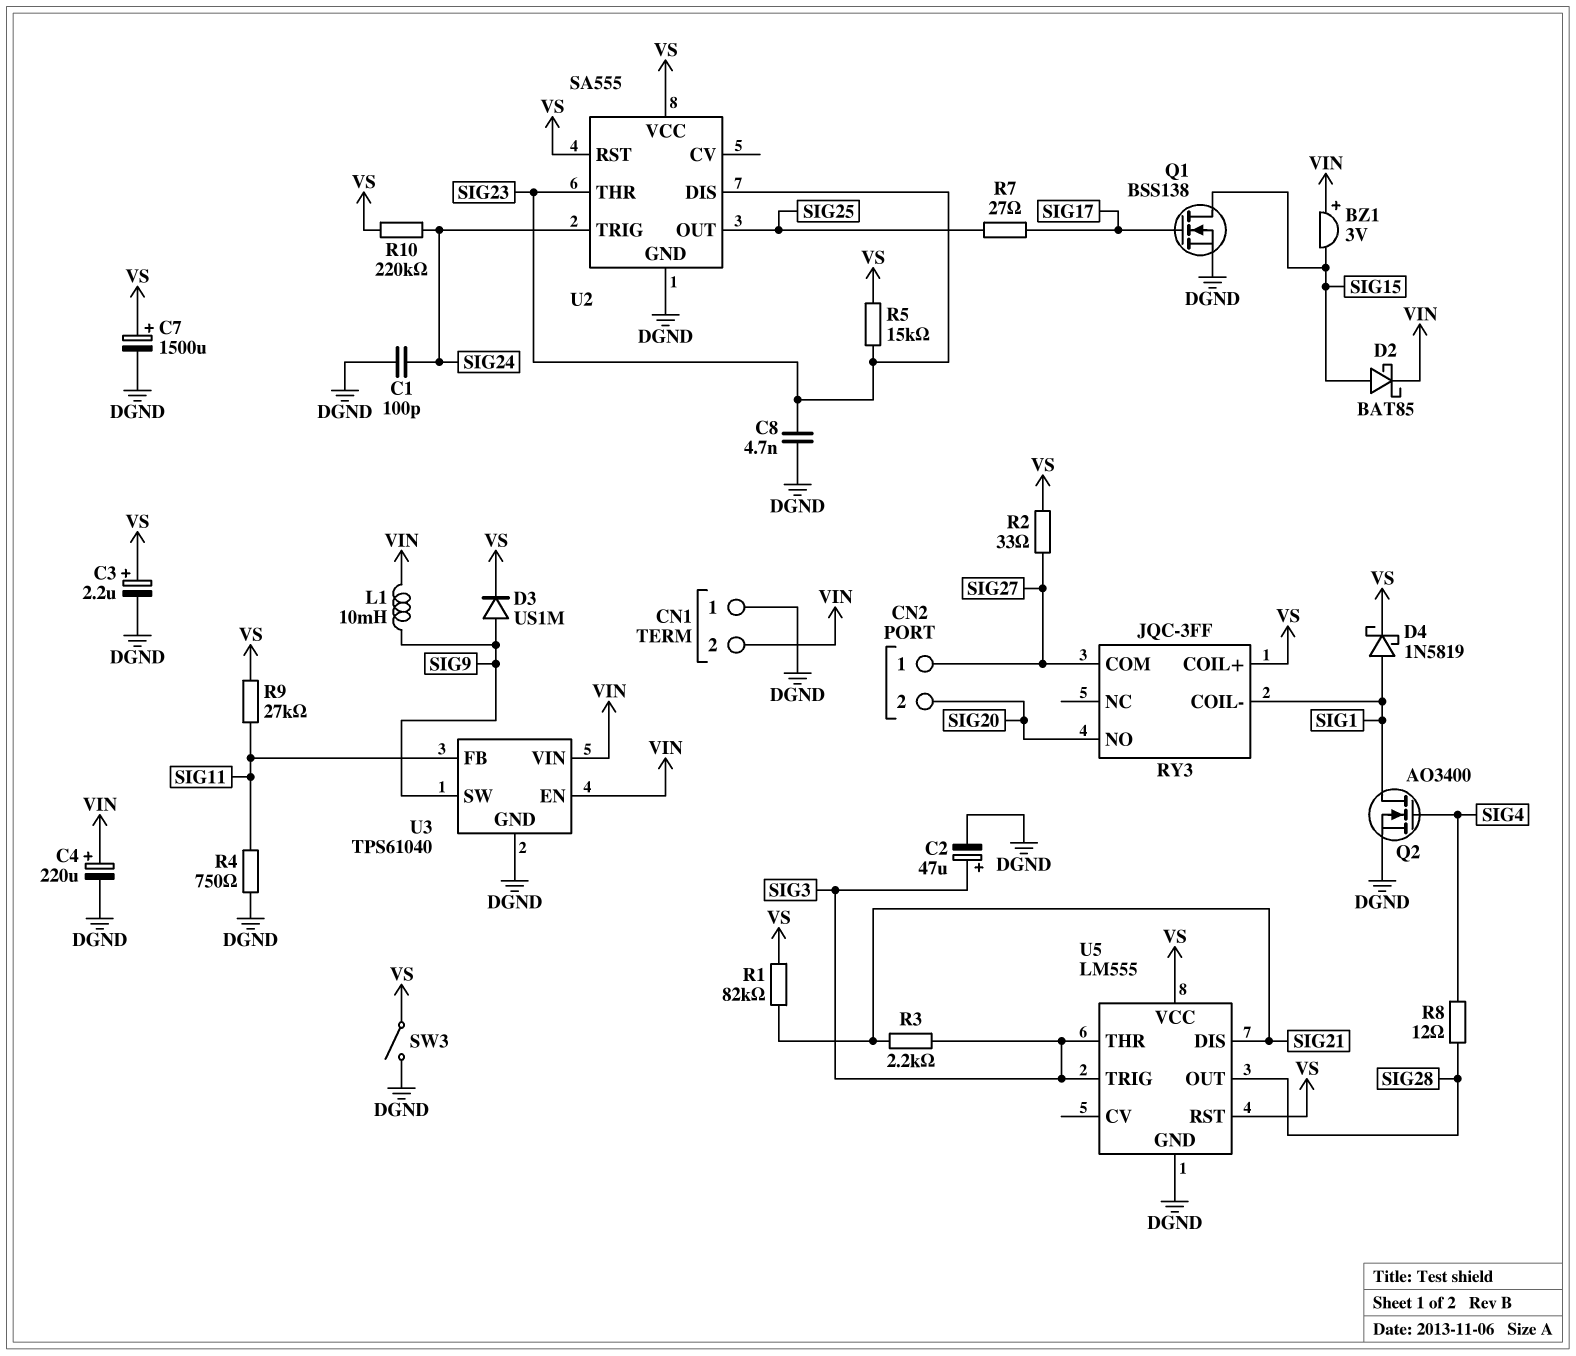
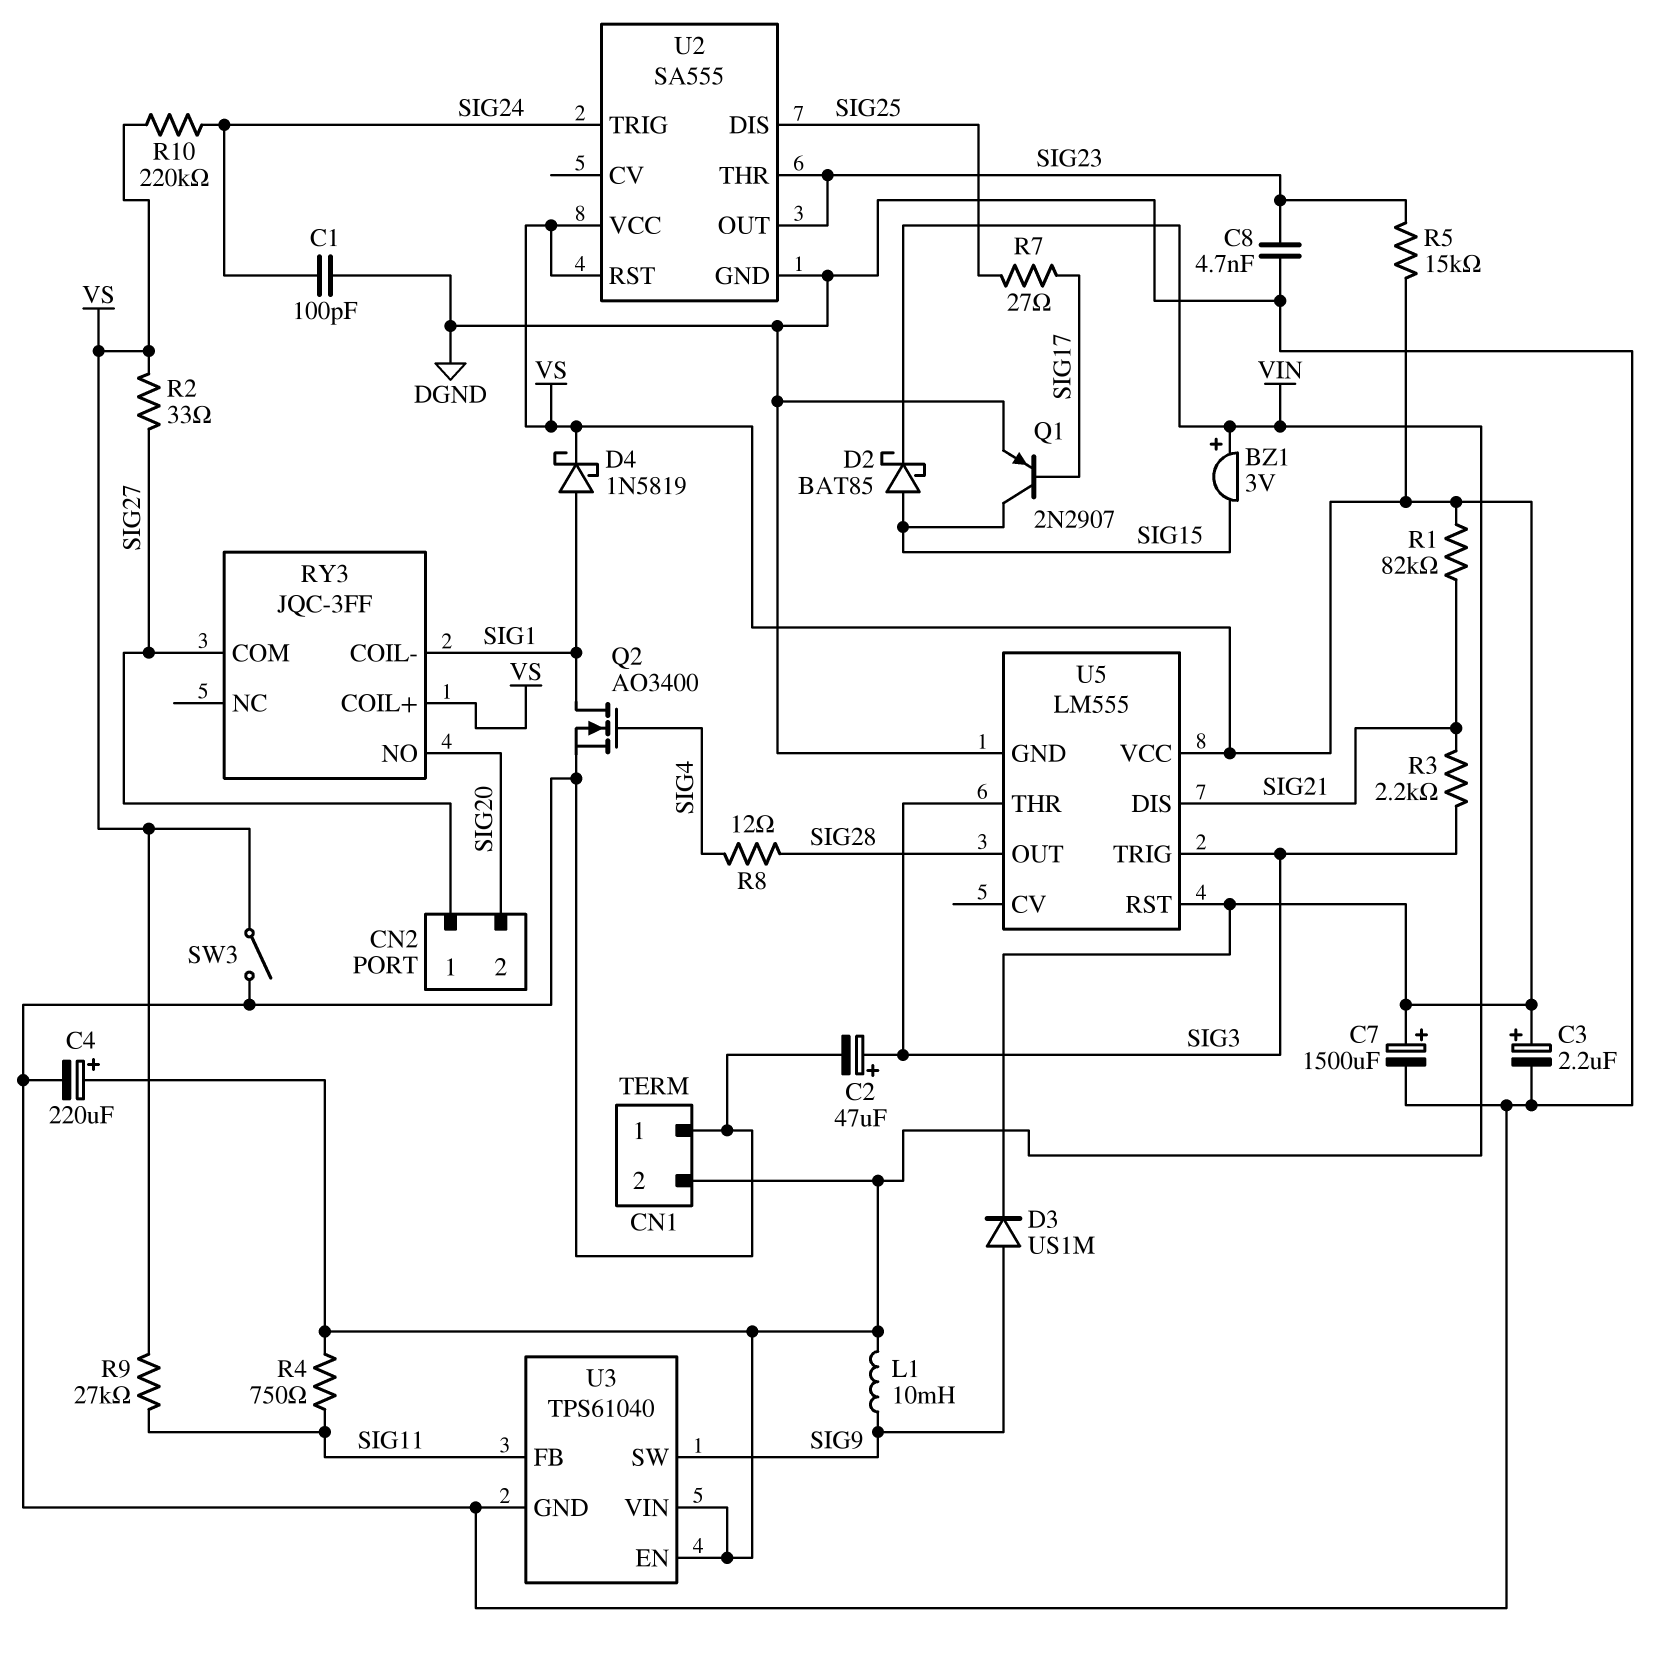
Q1: NMOS BSS138 (G SIG17, D SIG15, S DGND) -> PNP 2N2907 (B SIG17, C SIG15, E DGND)
R4: 750 (DGND, SIG11) -> 750 (SIG11, VIN)
U2 pin DIS: SIG23 -> SIG25
U2 pin OUT: SIG25 -> SIG23

